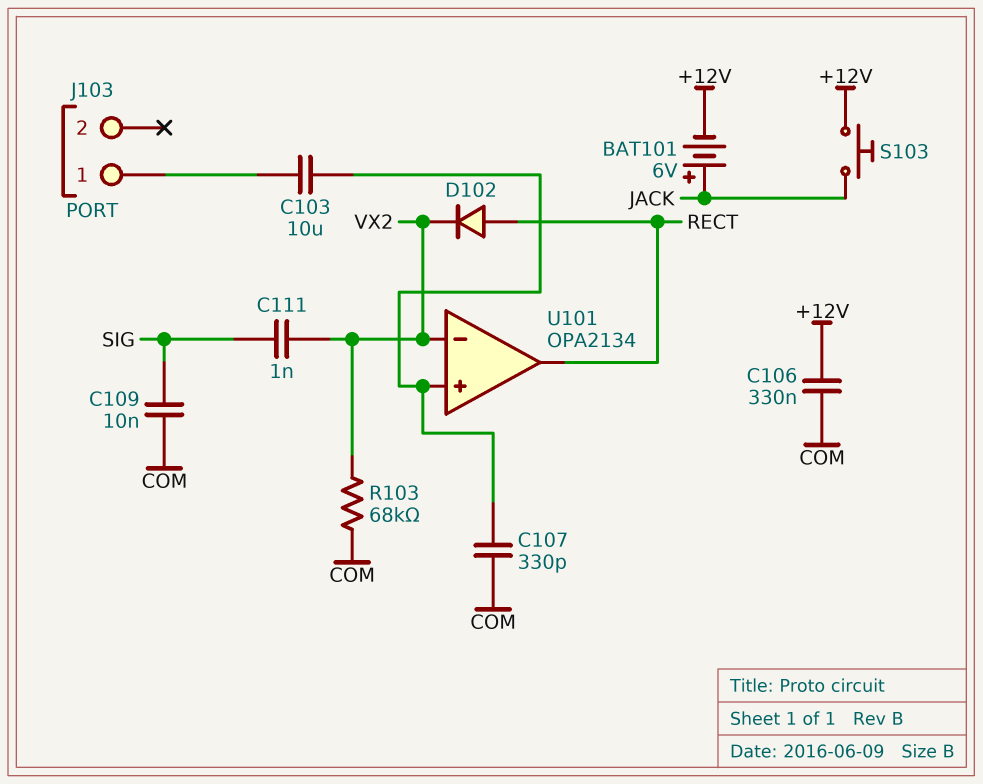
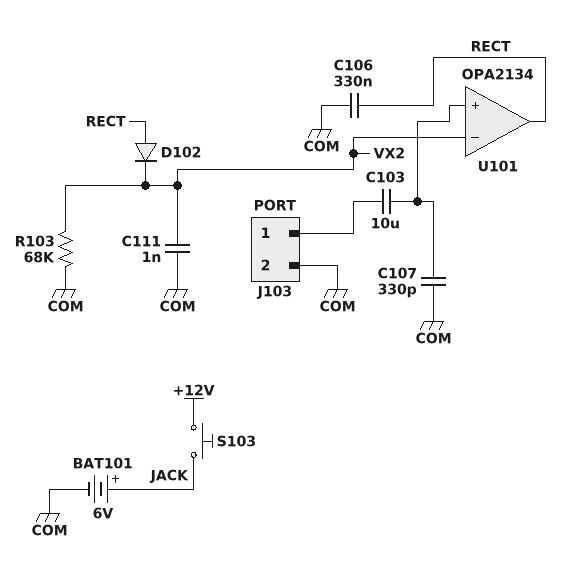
BAT101: 6V (plus JACK, minus +12V) -> 6V (plus JACK, minus COM)
C106: 330nF (+12V, COM) -> 330nF (COM, RECT)
C109: 10nF (COM, SIG) -> none
C111: 1nF (SIG, VX2) -> 1nF (COM, VX2)
J103 pin 2: none -> COM

